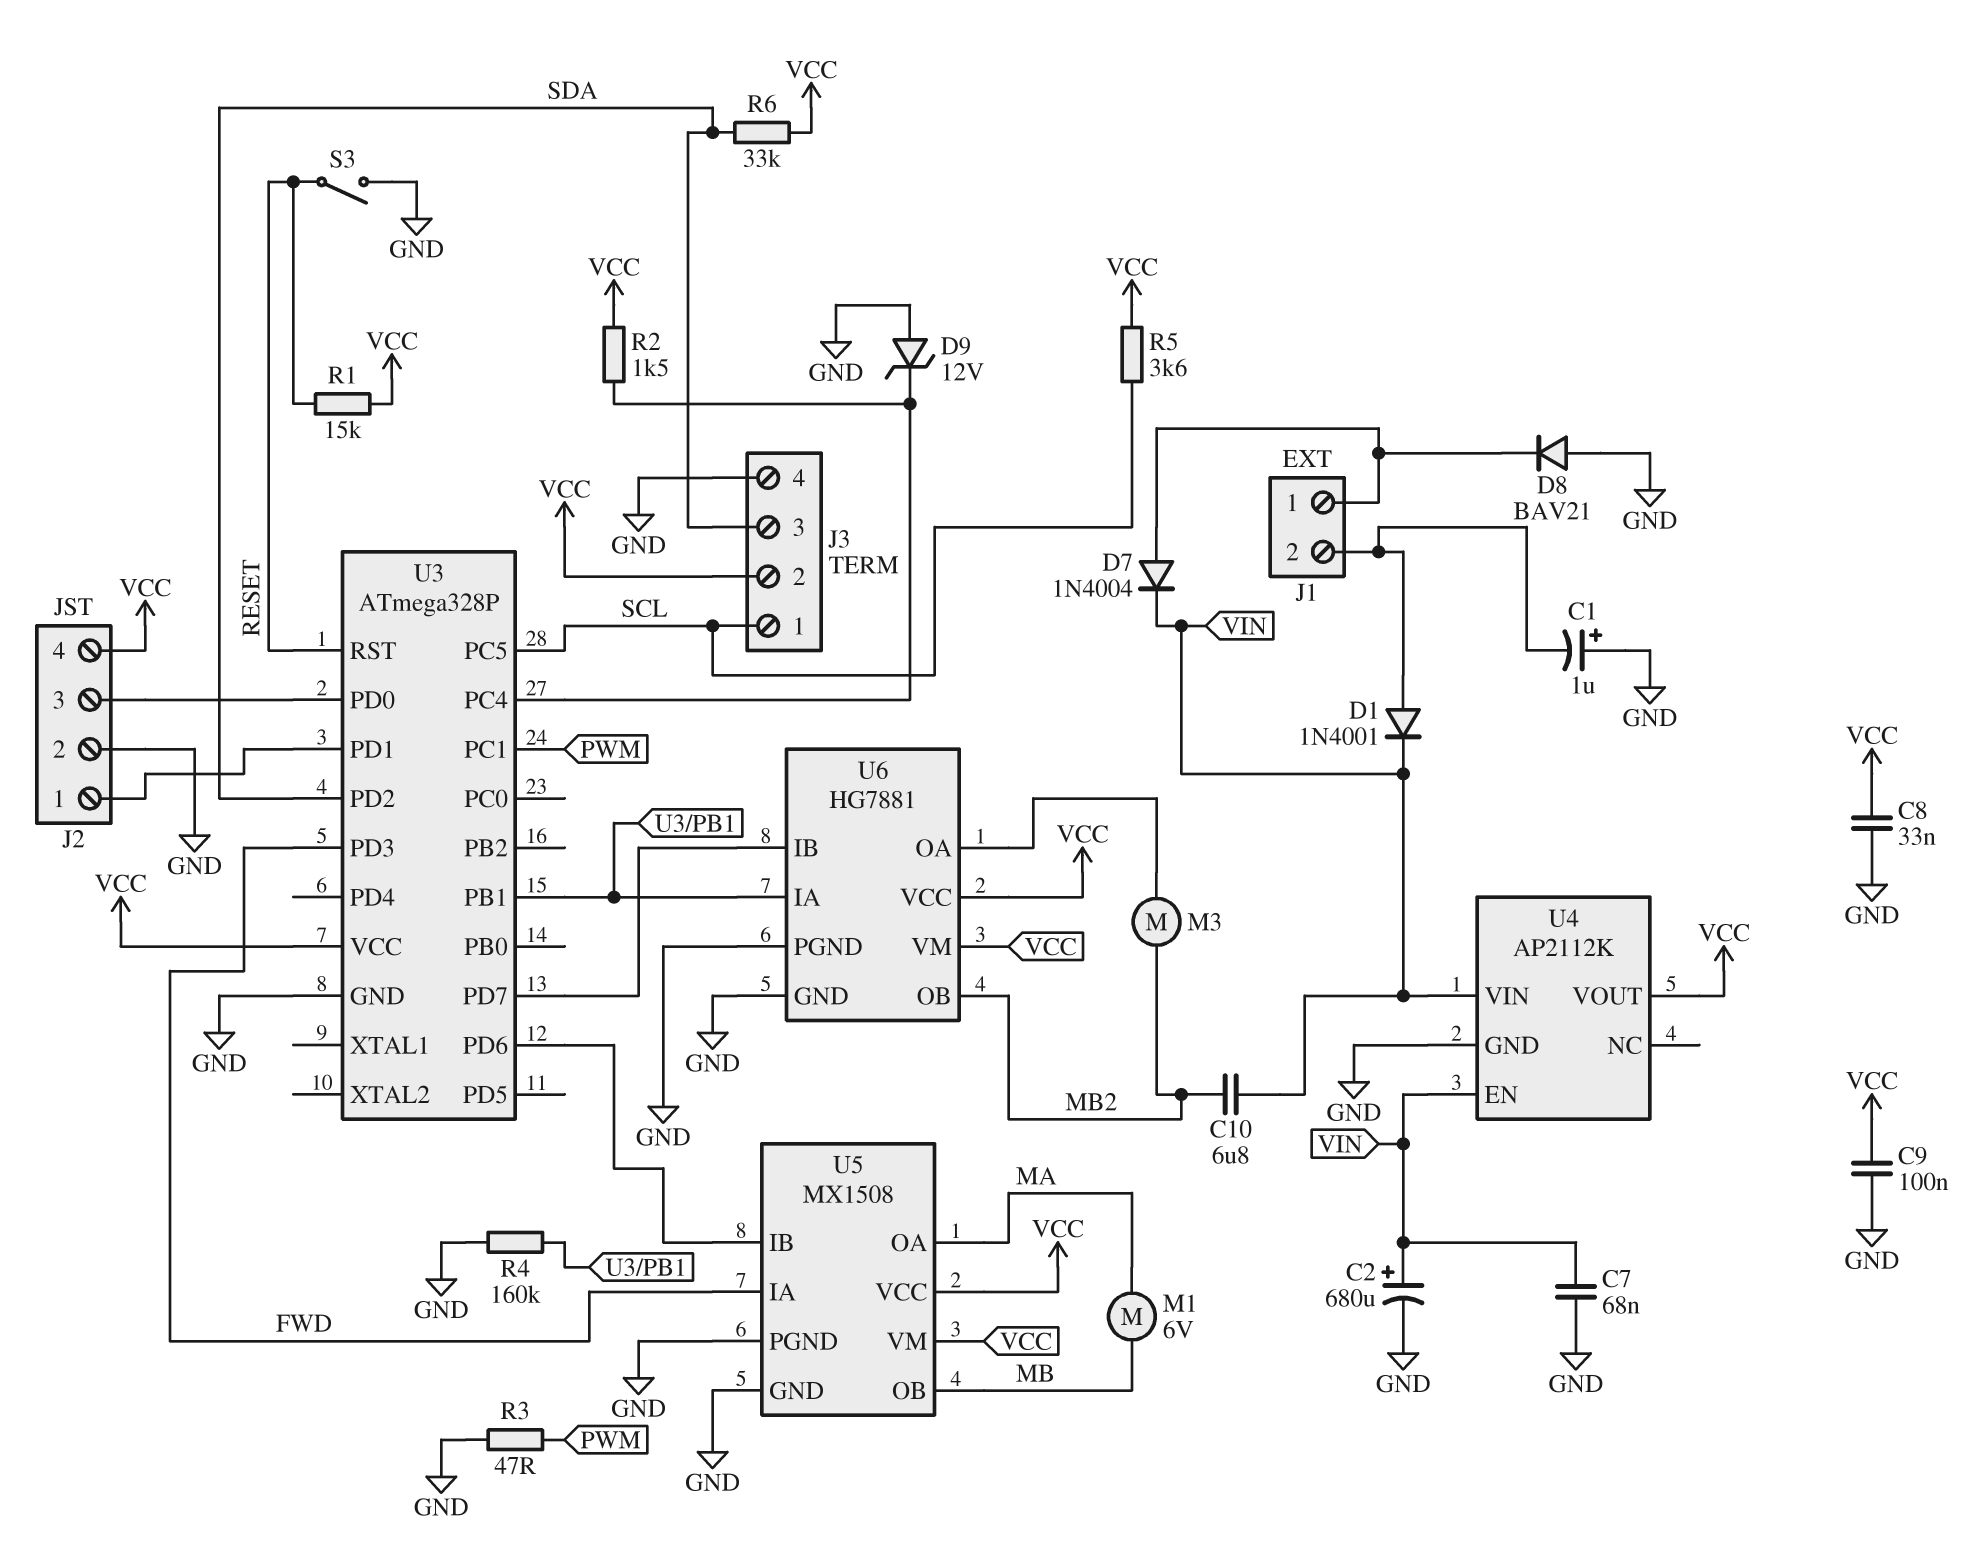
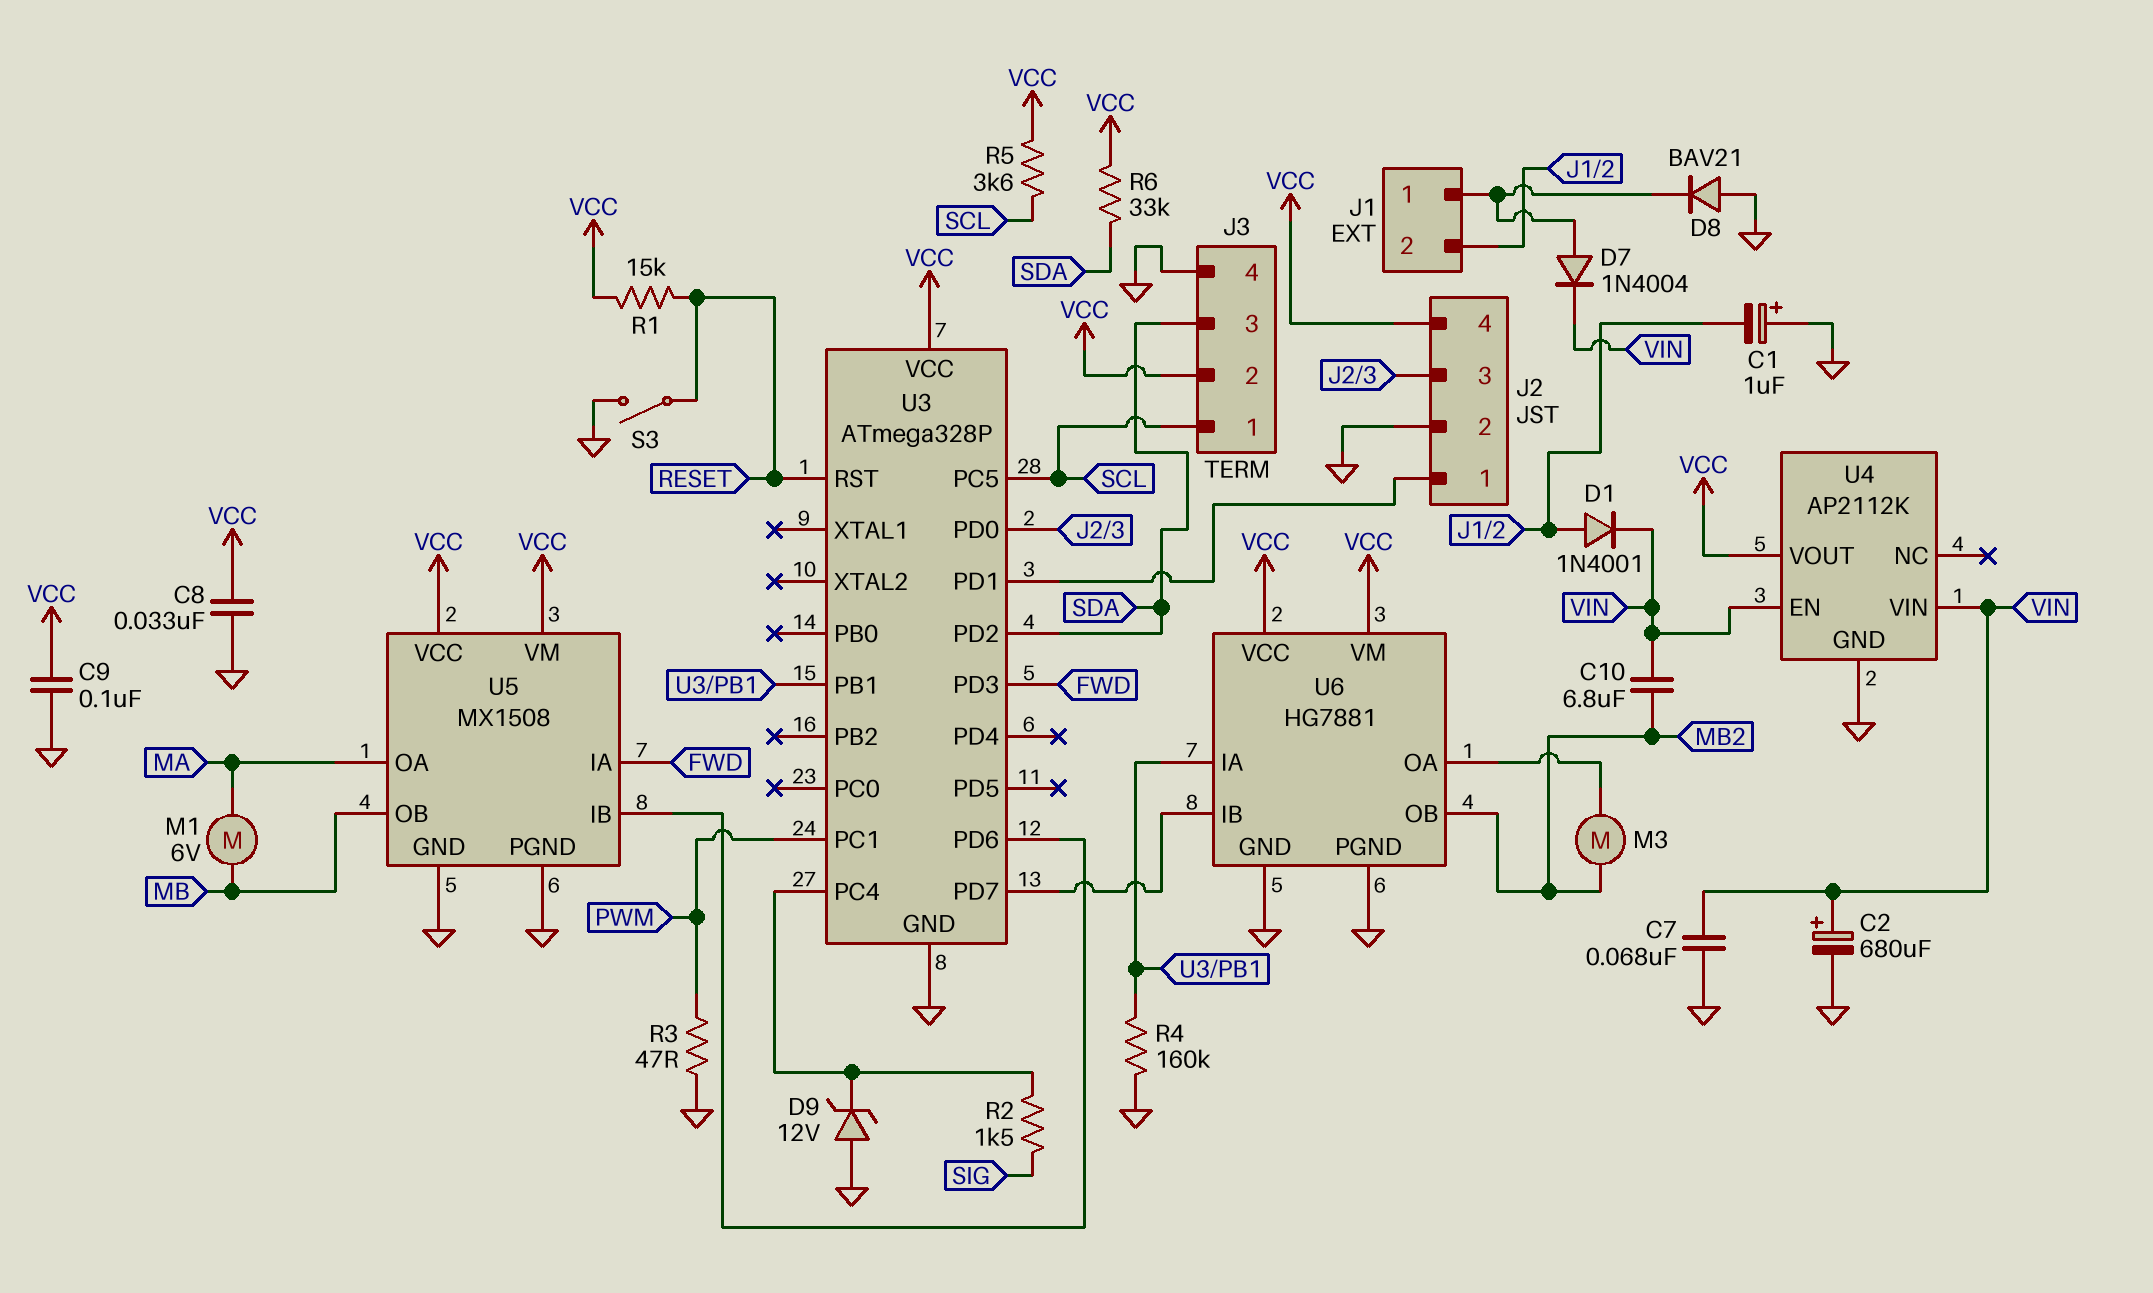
R2: 1.5k (U3/PC4, VCC) -> 1.5k (SIG, U3/PC4)

